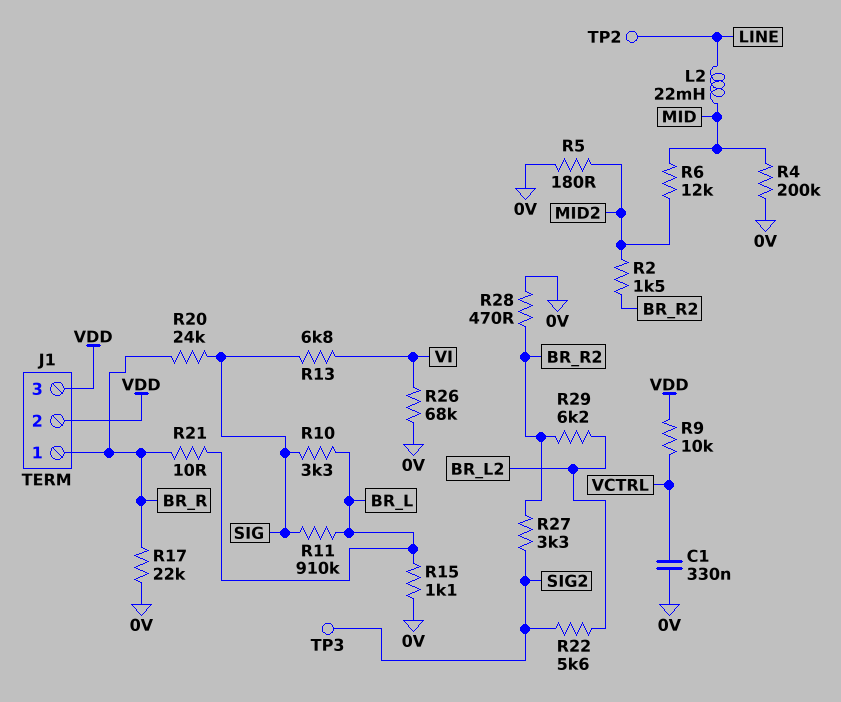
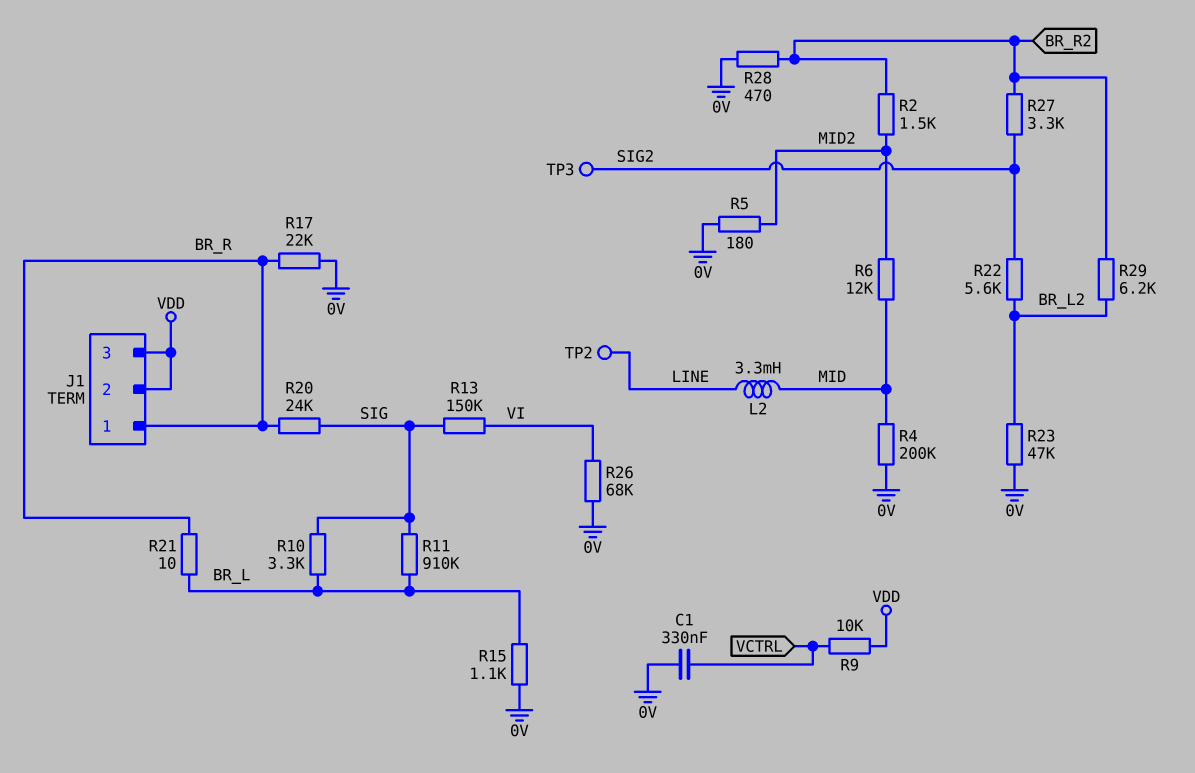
L2: 22mH (LINE, MID) -> 3.3mH (LINE, MID)
R13: 6.8k (SIG, VI) -> 150k (SIG, VI)
R23: none -> 47k (0V, BR_L2)

